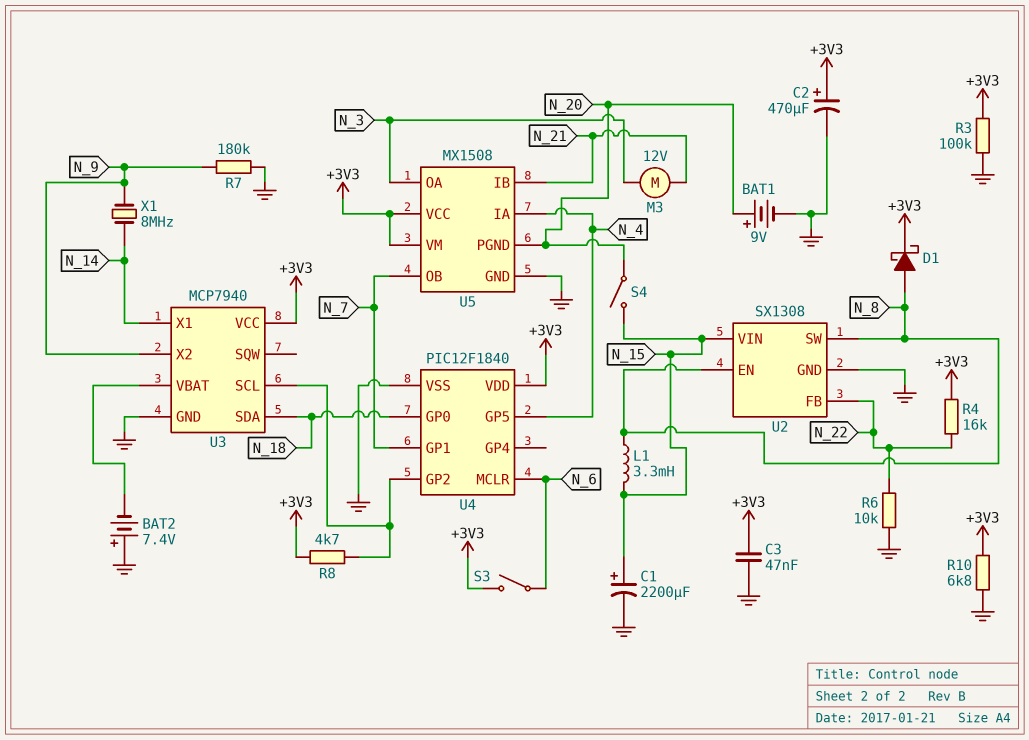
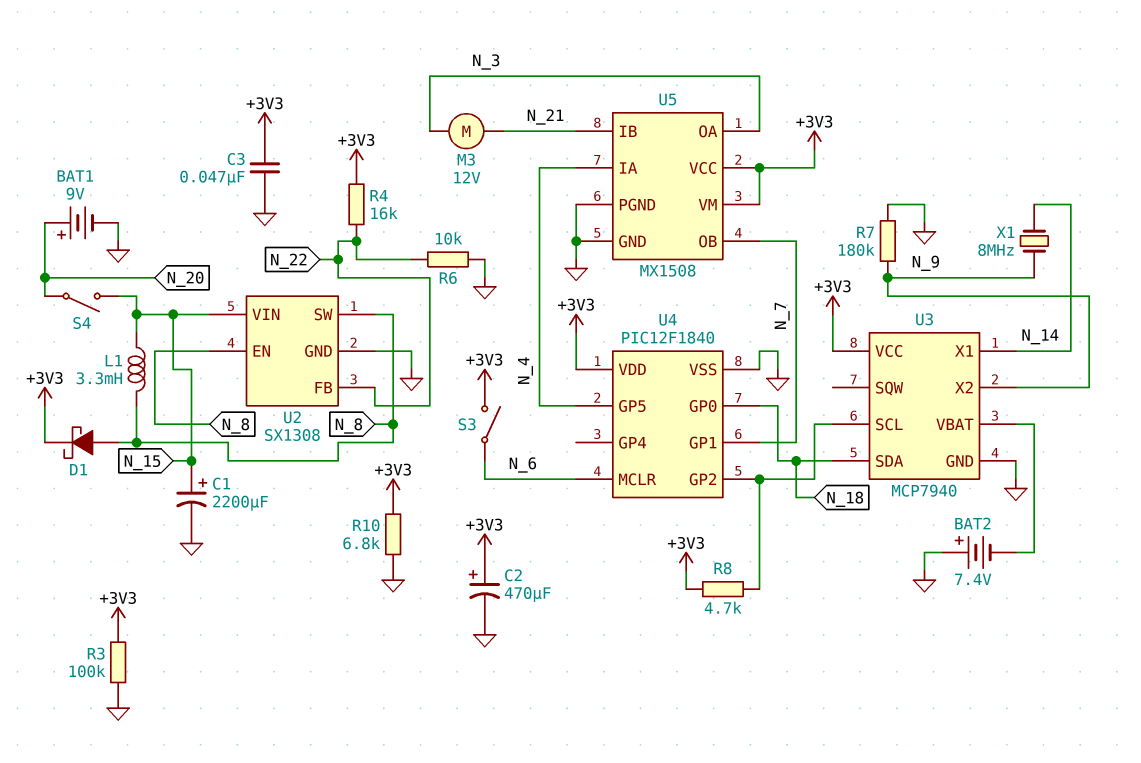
U5 pin PGND: N_20 -> GND

